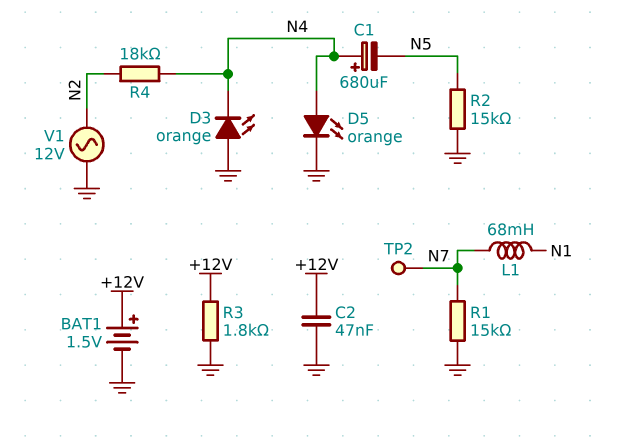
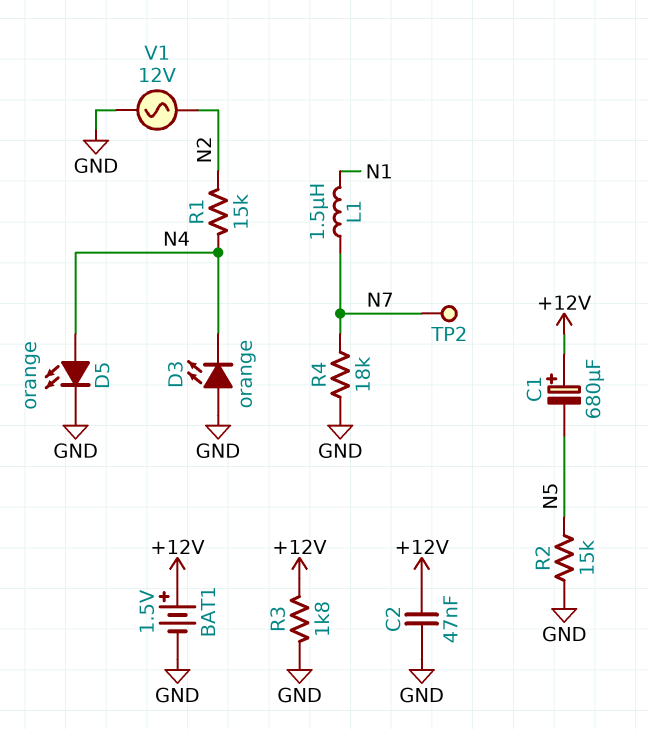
C1: 680uF (plus N4, minus N5) -> 680uF (plus +12V, minus N5)
L1: 68mH (N1, N7) -> 1.5uH (N1, N7)
R1: 15k (GND, N7) -> 15k (N2, N4)
R4: 18k (N2, N4) -> 18k (GND, N7)

